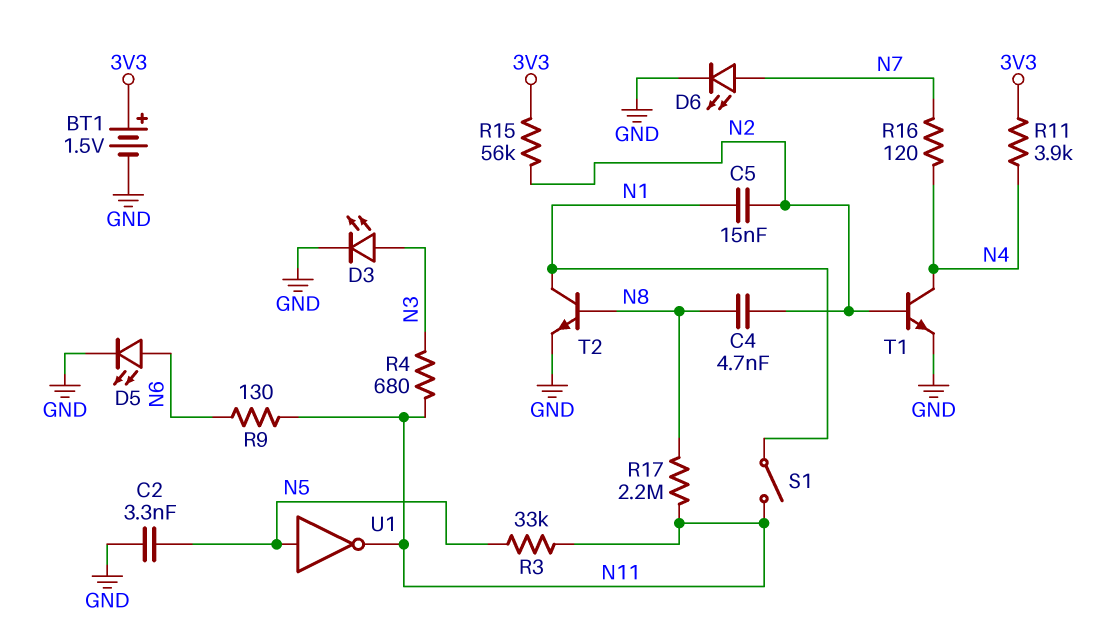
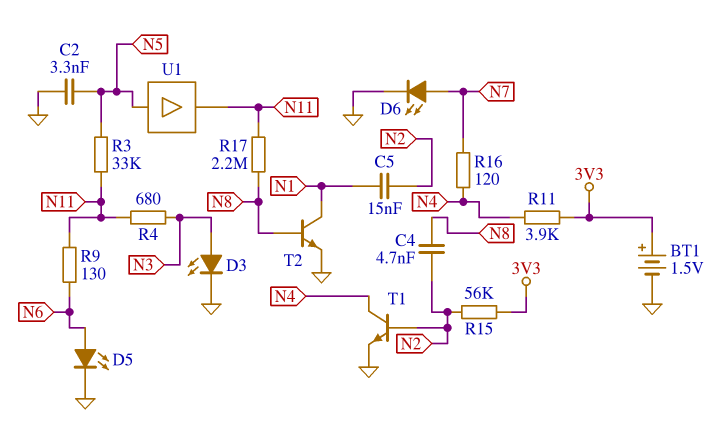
S1: switch (N1, N11) -> none
U1: NOT (in N5, out N11) -> buffer (in N5, out N11)

